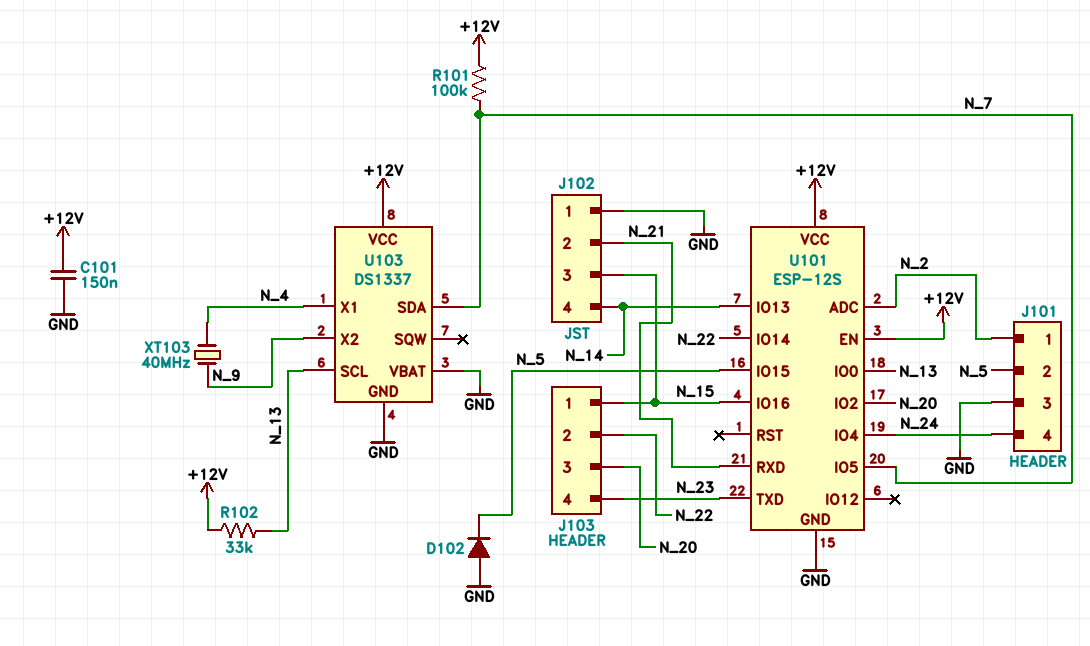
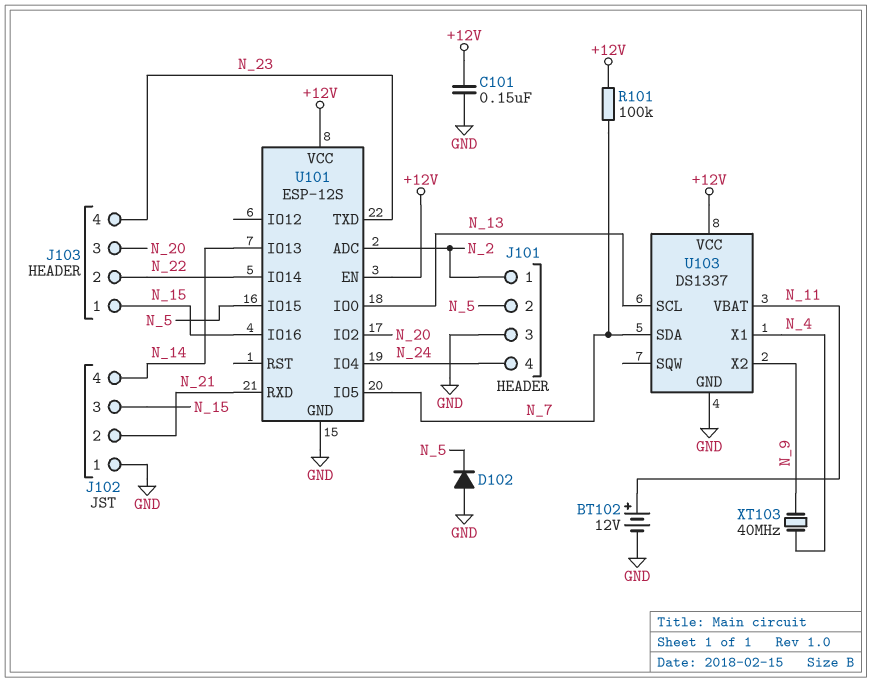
BT102: none -> 12V (plus N_11, minus GND)
R102: 33k (+12V, N_13) -> none
U103 pin VBAT: GND -> N_11

